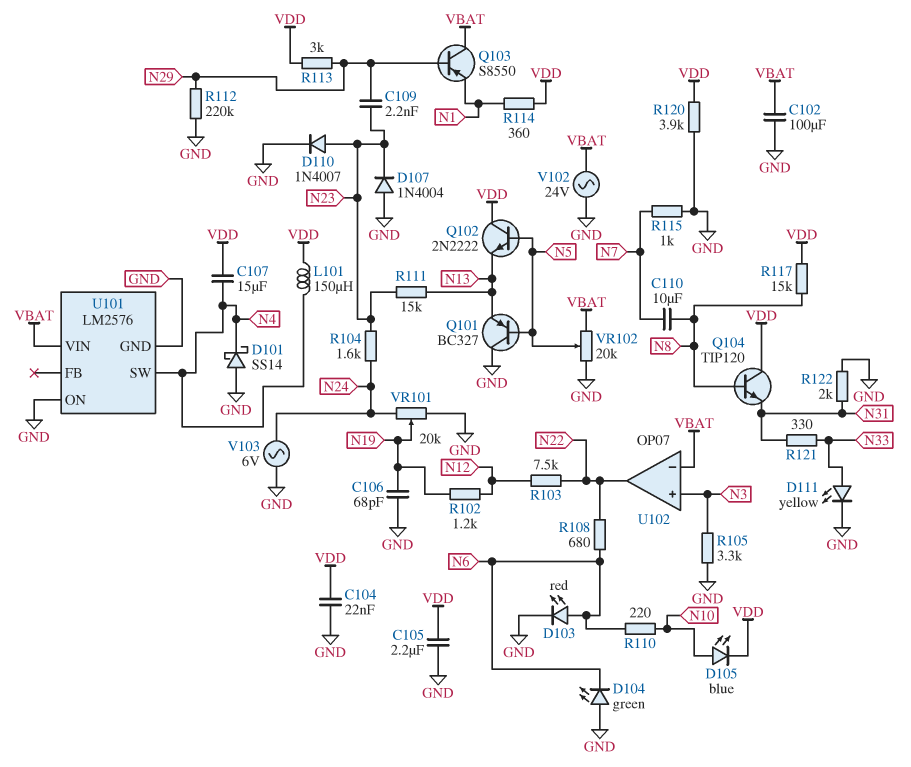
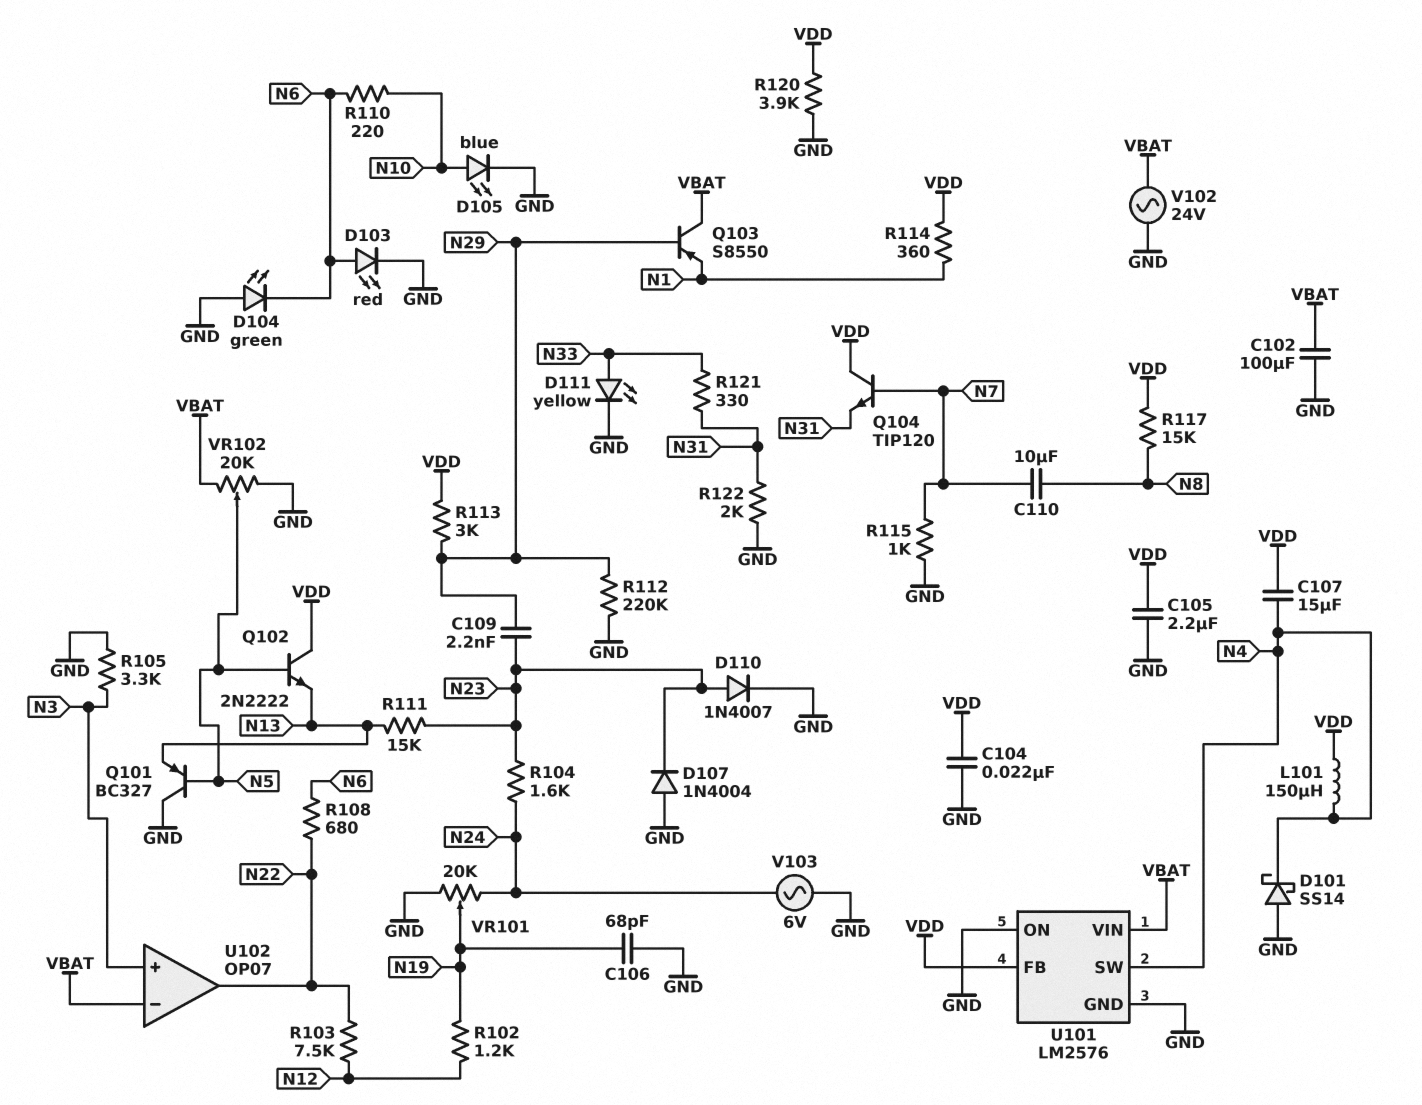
D105: LED blue (A N10, K VDD) -> LED blue (A N10, K GND)
Q104: NPN TIP120 (B N8, C VDD, E N31) -> NPN TIP120 (B N7, C VDD, E N31)
U101 pin FB: none -> VDD

